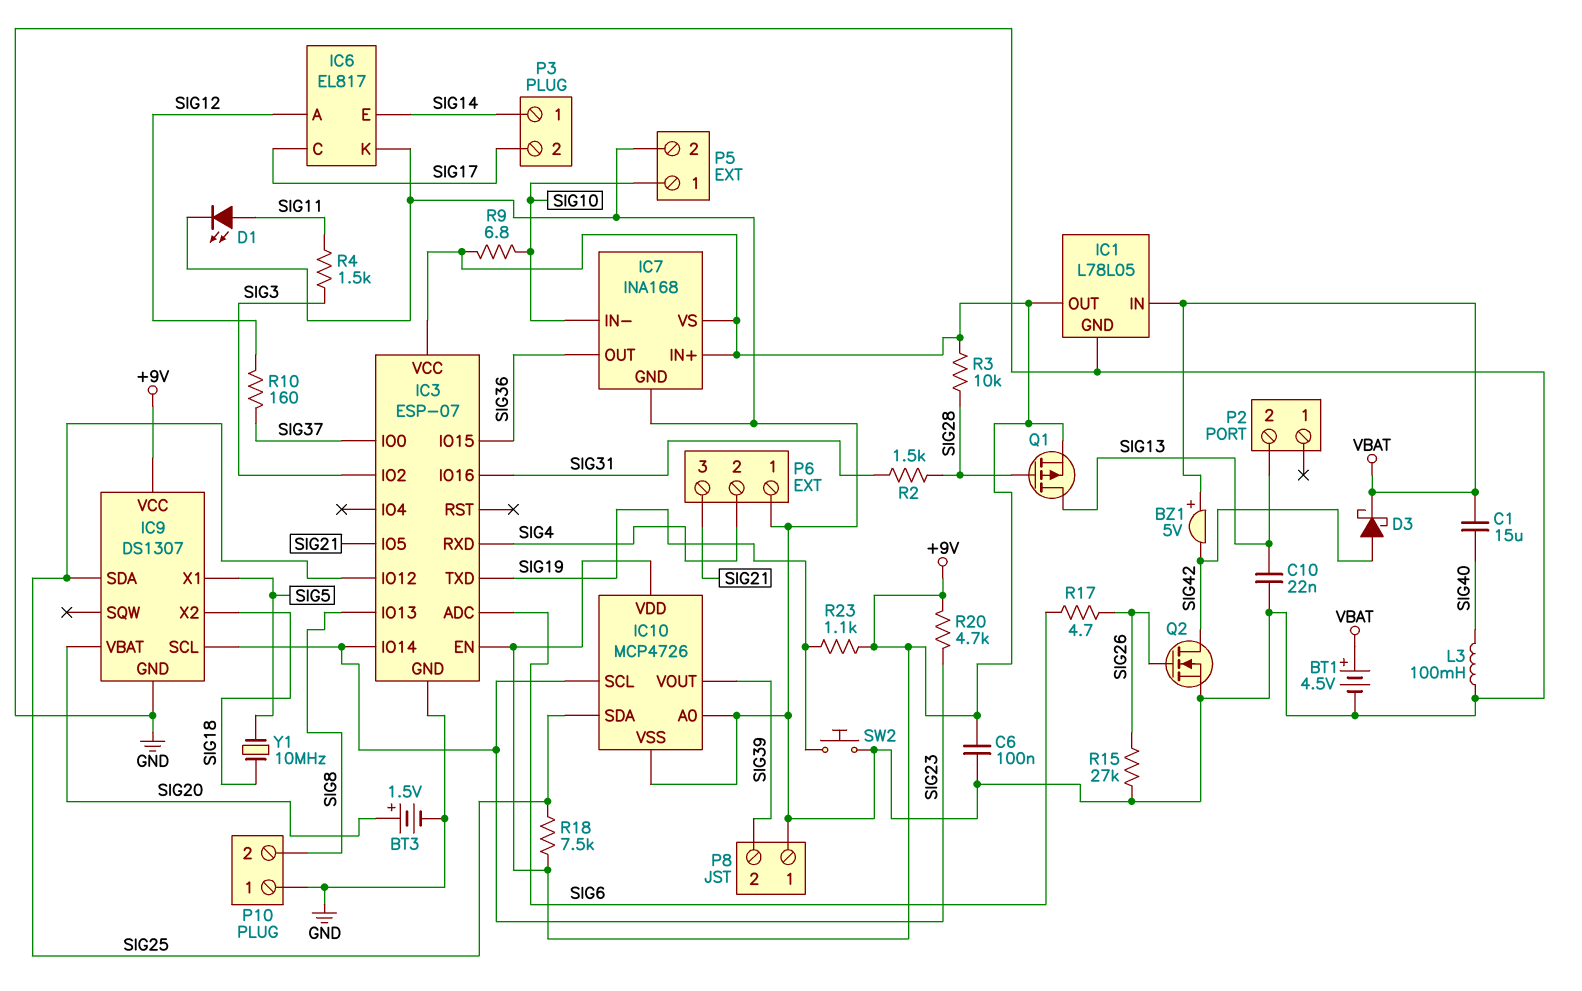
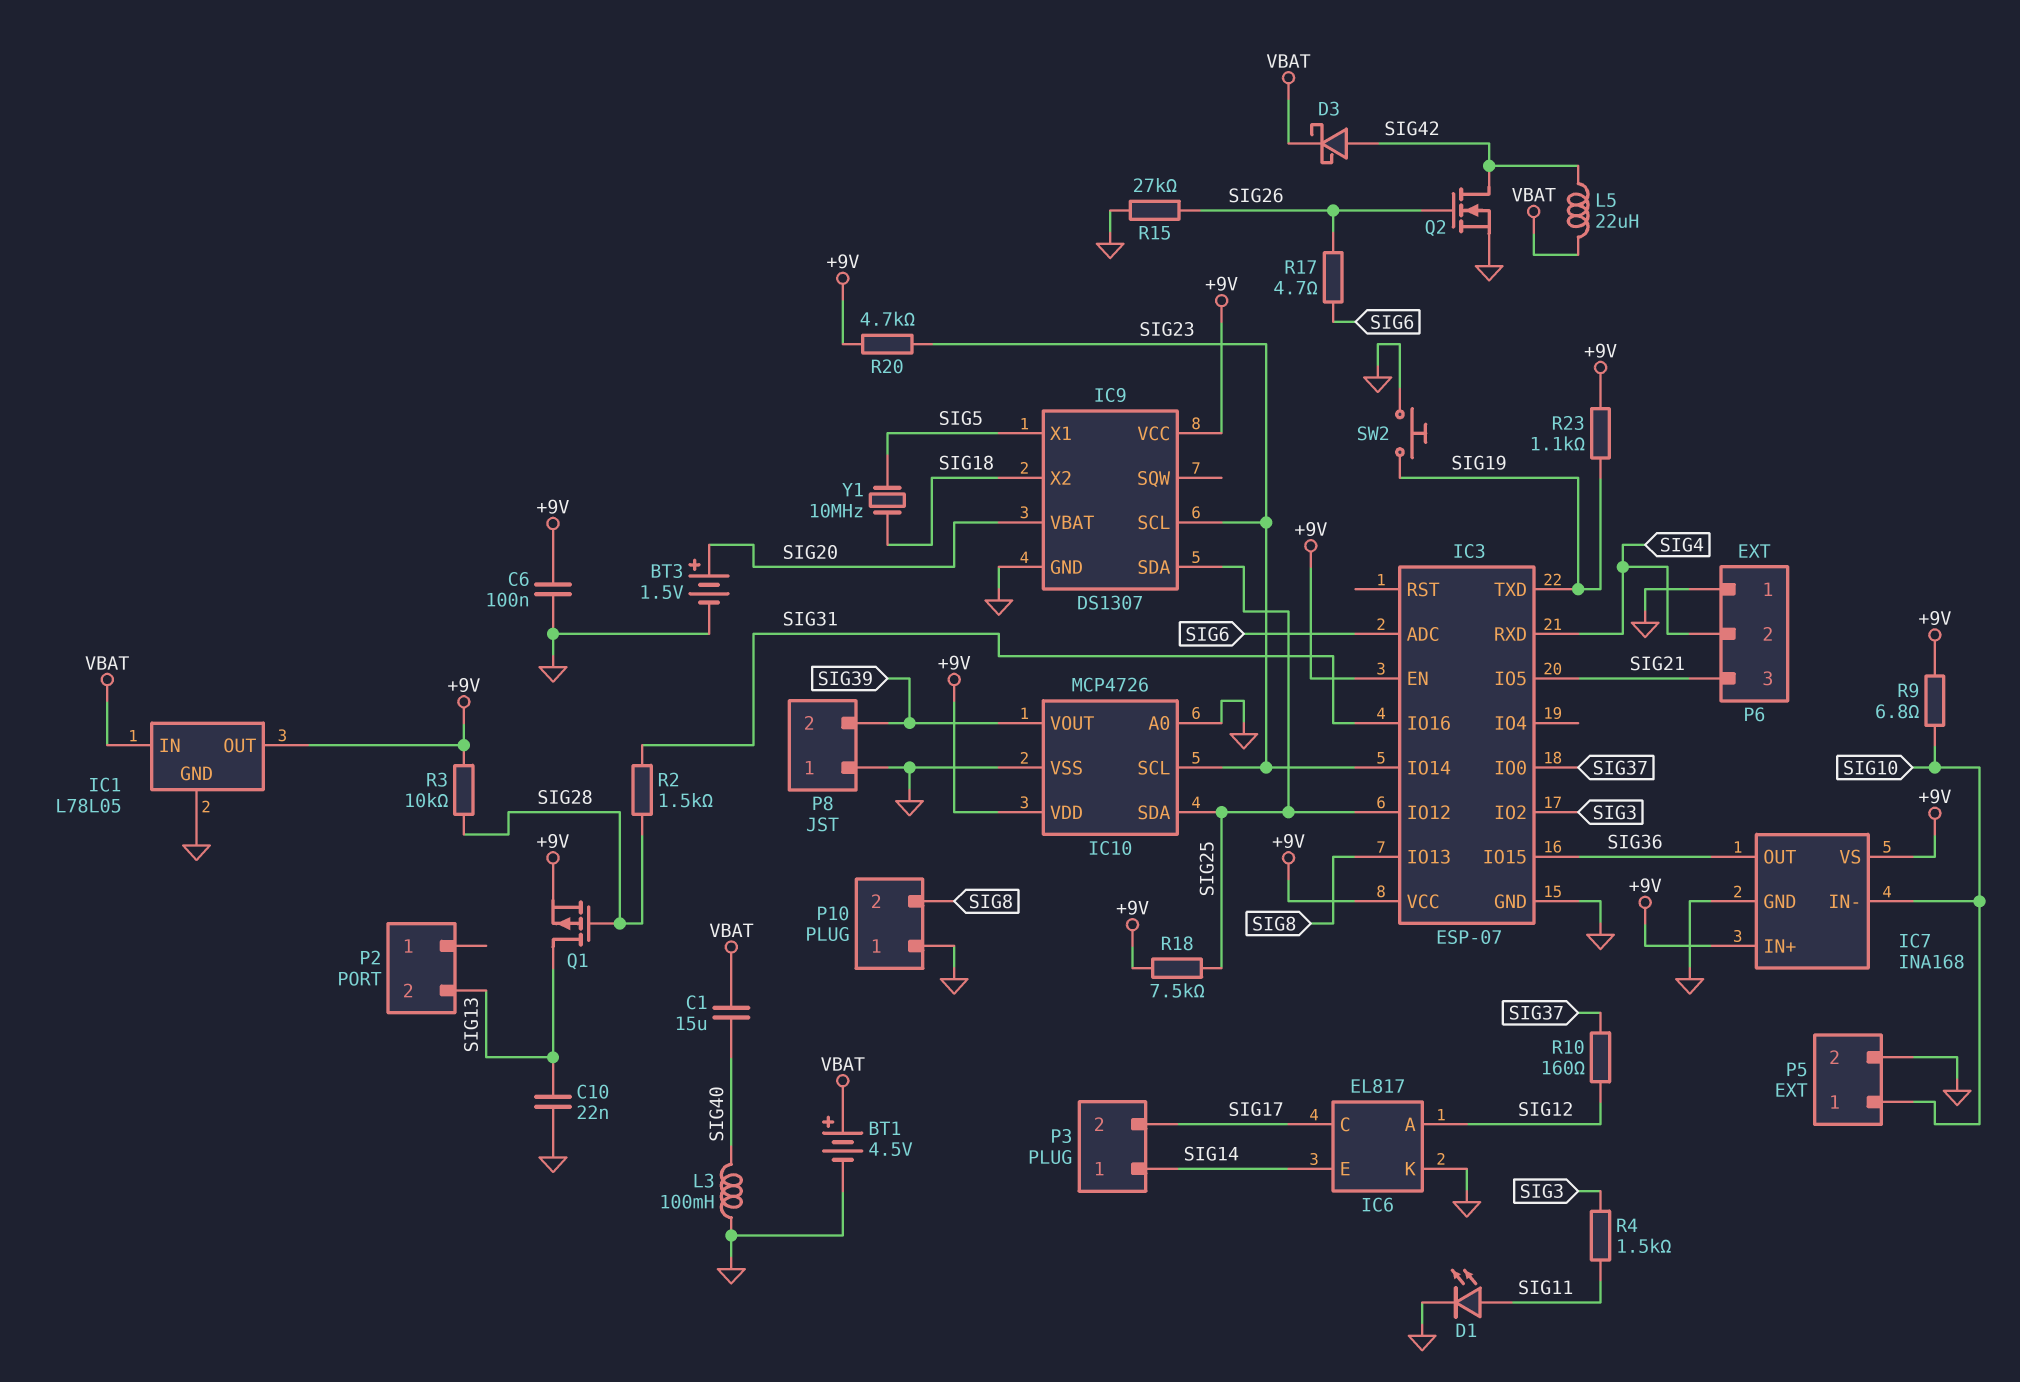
BZ1: buzzer 5V (plus VBAT, minus SIG42) -> none
L5: none -> 22uH (SIG42, VBAT)

